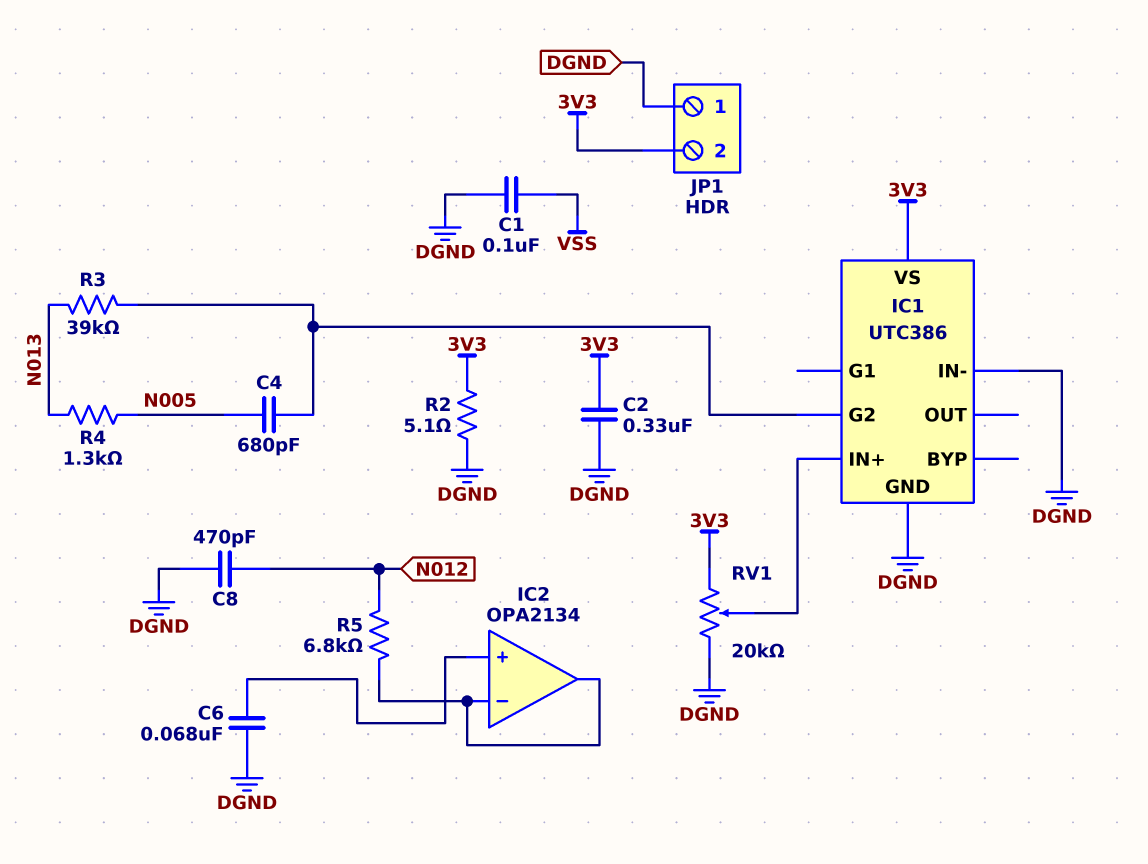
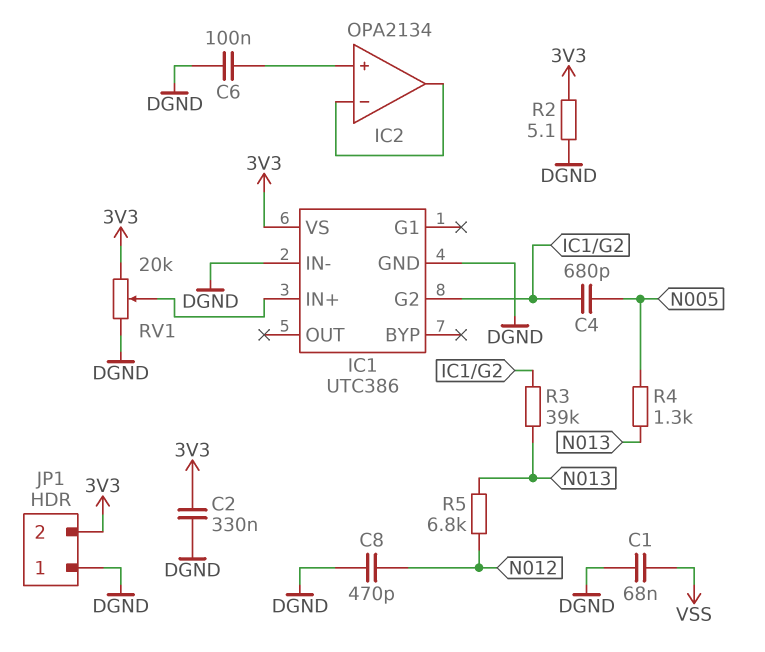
C1: 100nF (DGND, VSS) -> 68nF (DGND, VSS)
C6: 68nF (DGND, IC2/in+) -> 100nF (DGND, IC2/in+)
R5: 6.8k (IC2/in-, N012) -> 6.8k (N012, N013)

